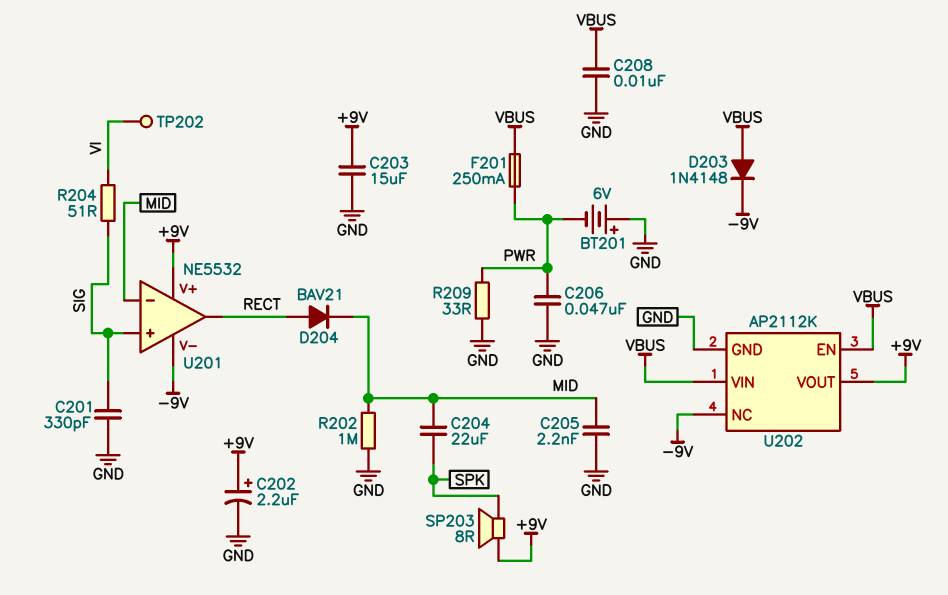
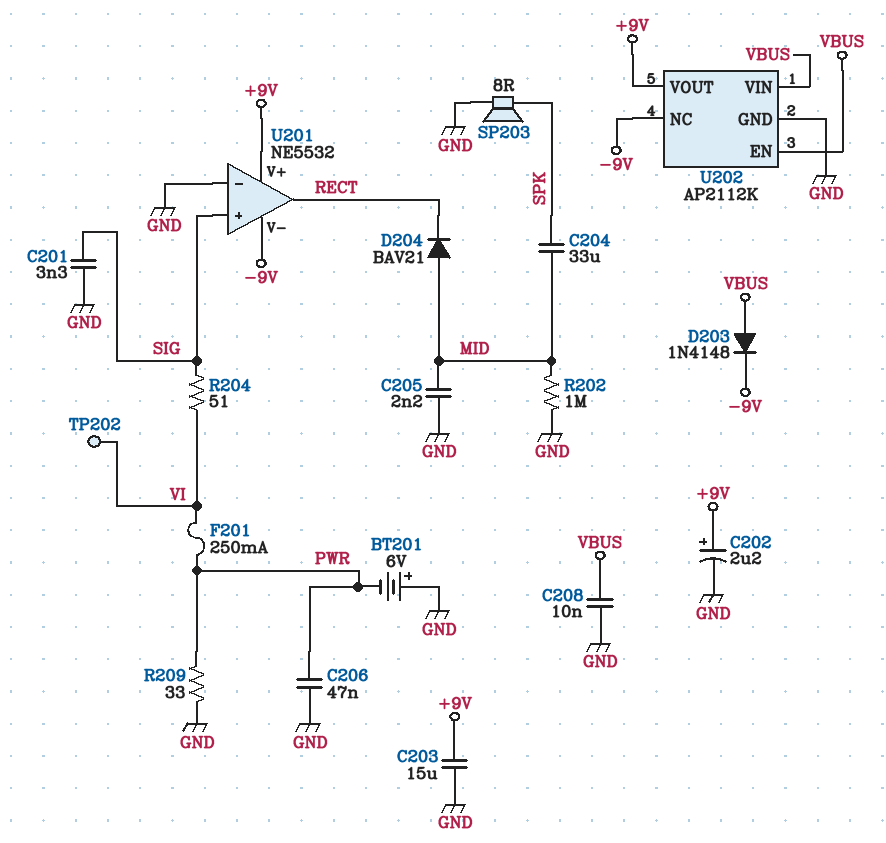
C201: 330pF (GND, SIG) -> 3.3nF (GND, SIG)
C204: 22uF (MID, SPK) -> 33uF (MID, SPK)
D204: diode BAV21 (A RECT, K MID) -> diode BAV21 (A MID, K RECT)
F201: 250mA (PWR, VBUS) -> 250mA (PWR, VI)
SP203: speaker 8R (+9V, SPK) -> speaker 8R (GND, SPK)
U201 pin in-: MID -> GND

